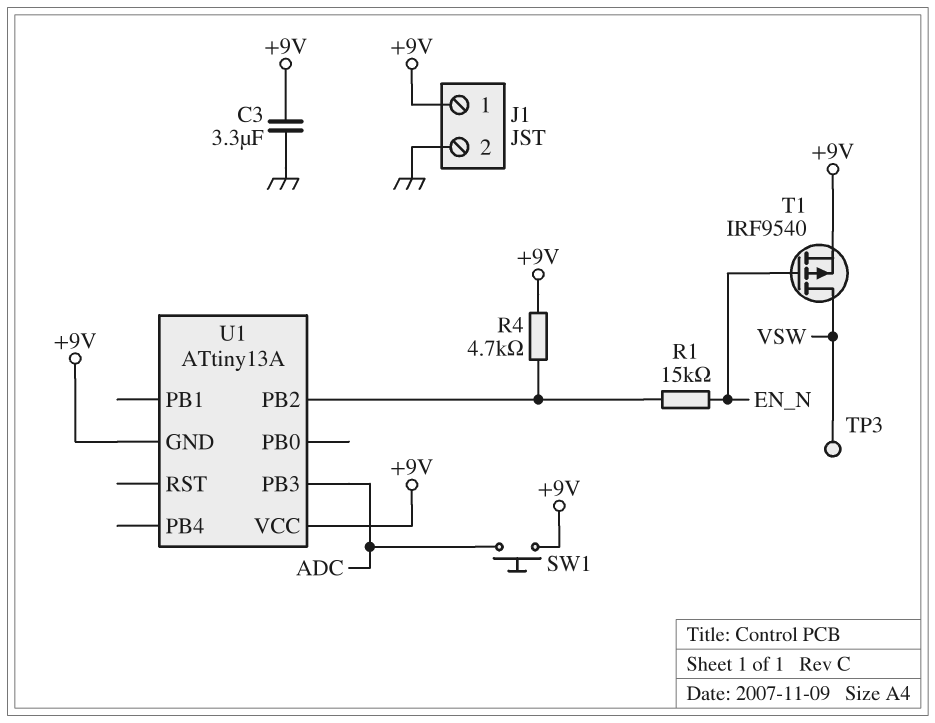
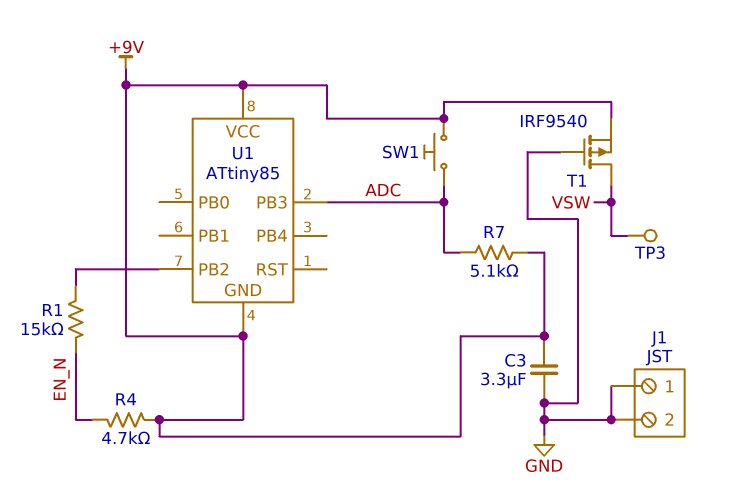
J1 pin 1: +9V -> GND
R4: 4.7k (+9V, U1/PB2) -> 4.7k (+9V, EN_N)
R7: none -> 5.1k (+9V, ADC)
T1: PMOS IRF9540 (G EN_N, D VSW, S +9V) -> PMOS IRF9540 (G GND, D VSW, S +9V)
U1: ATtiny13A -> ATtiny85

